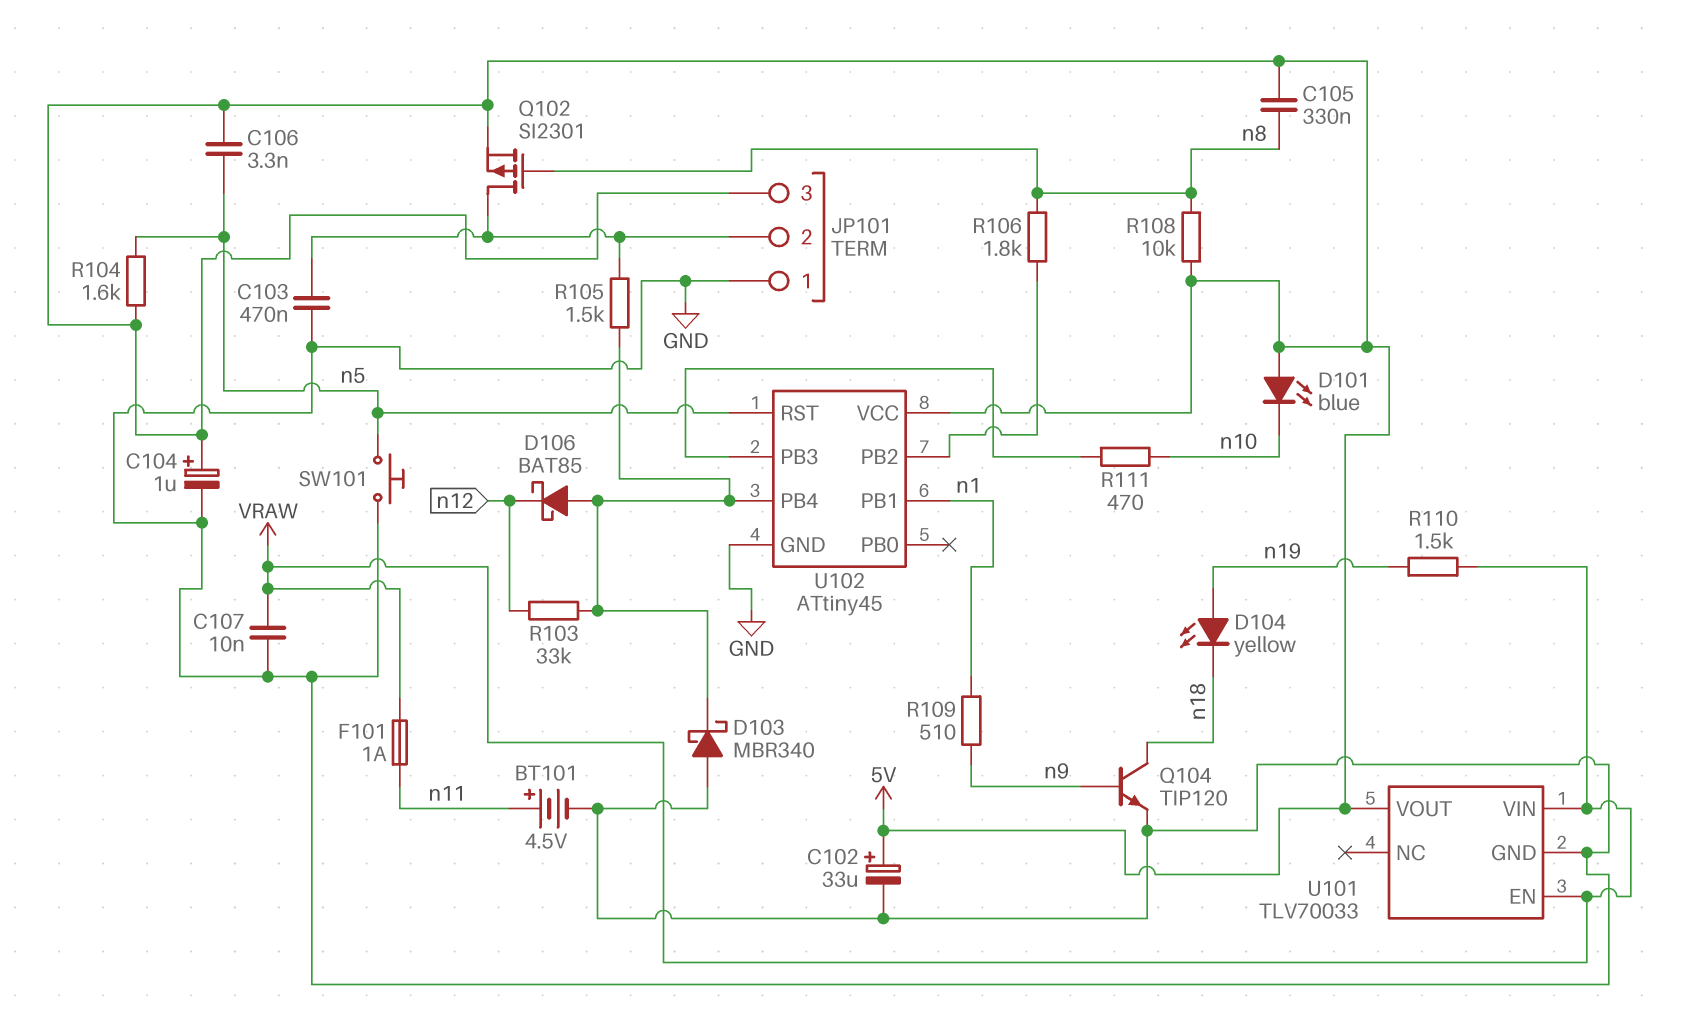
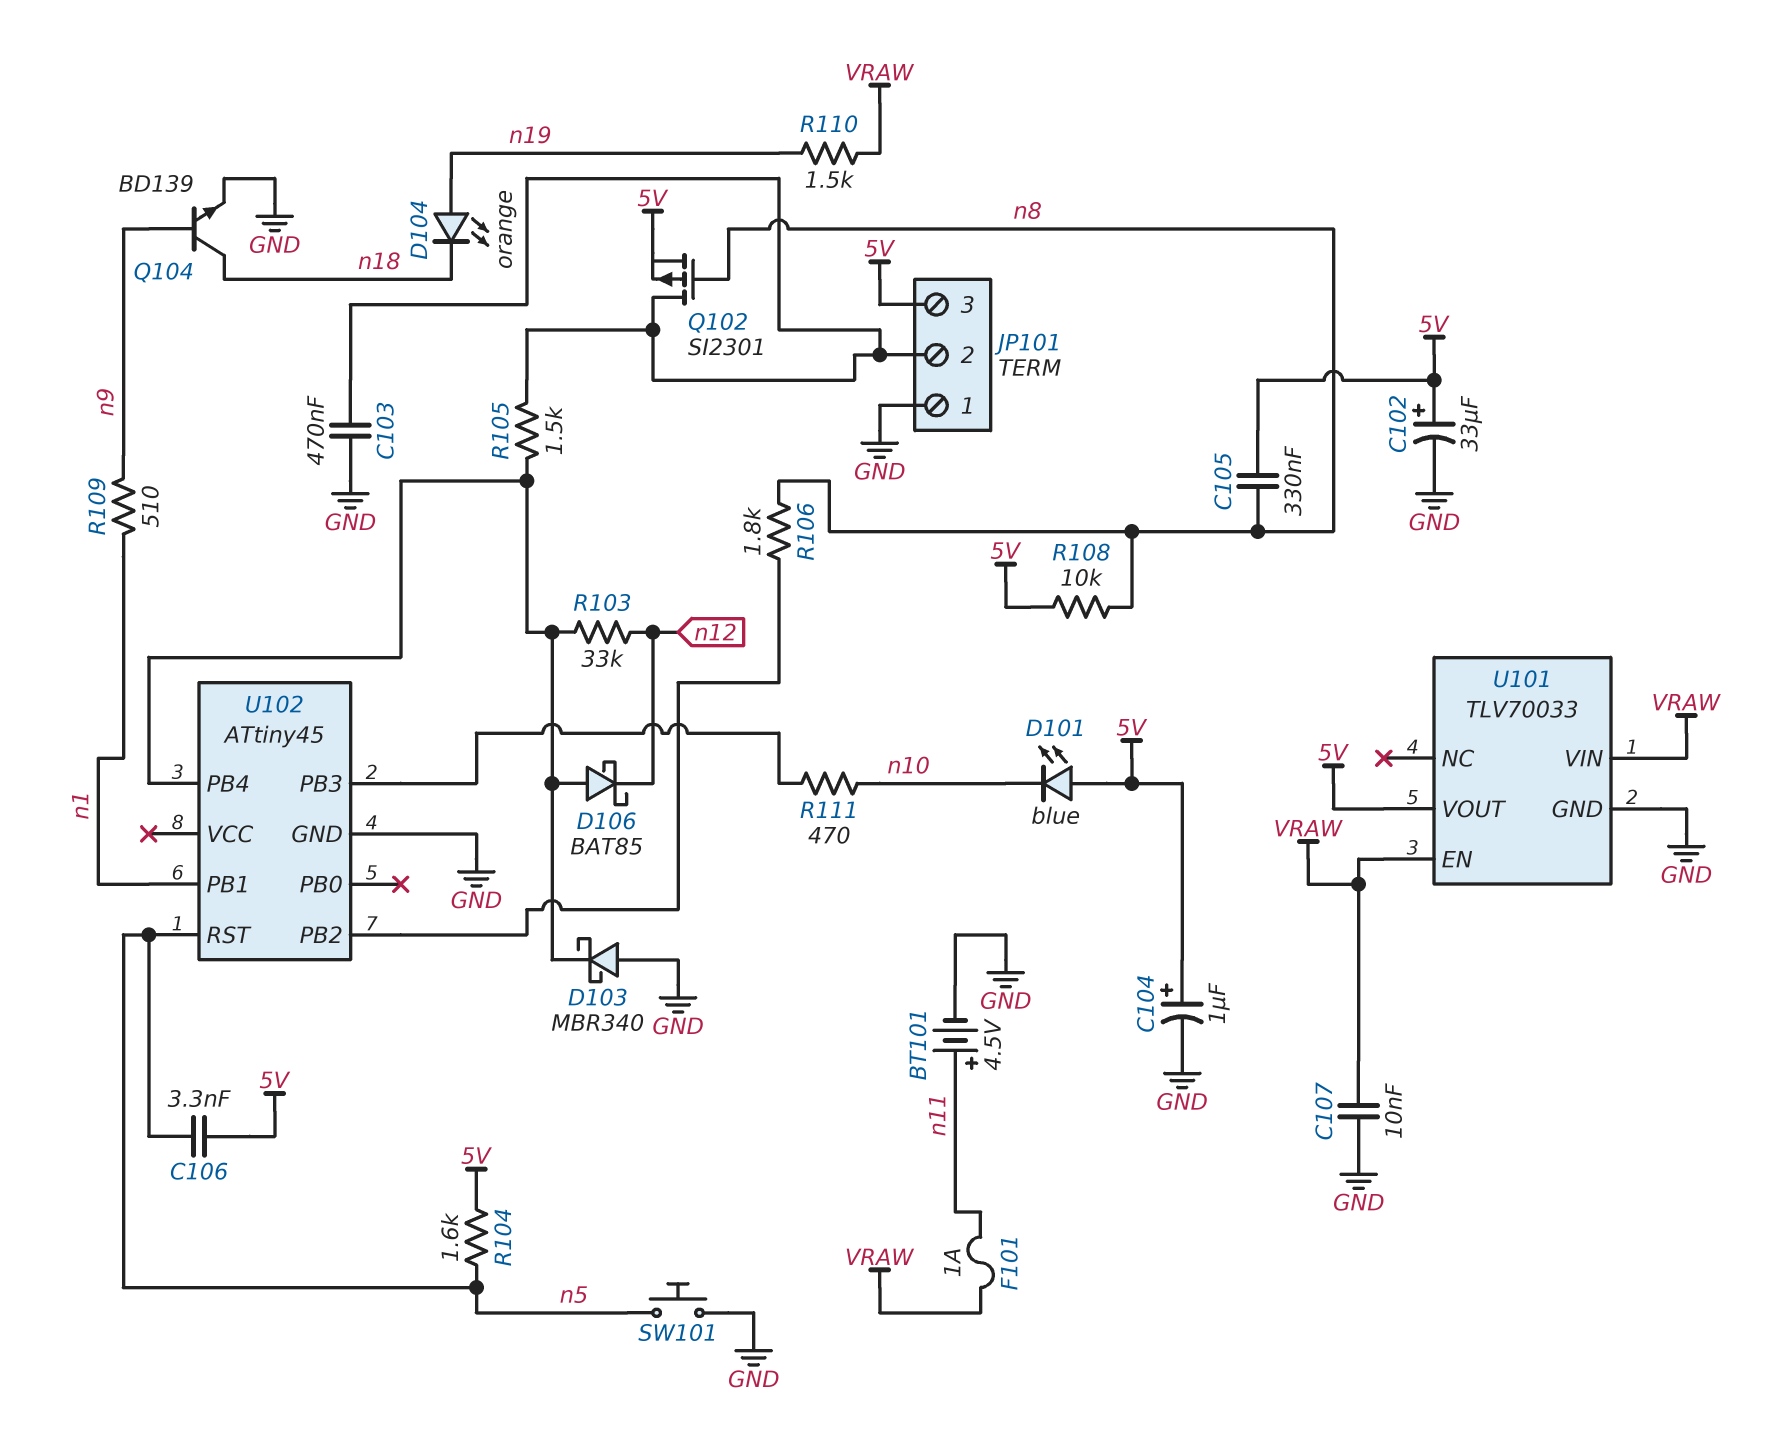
D104: LED yellow (A n19, K n18) -> LED orange (A n19, K n18)
Q104: NPN TIP120 (B n9, C n18, E GND) -> NPN BD139 (B n9, C n18, E GND)
U102 pin VCC: 5V -> none

